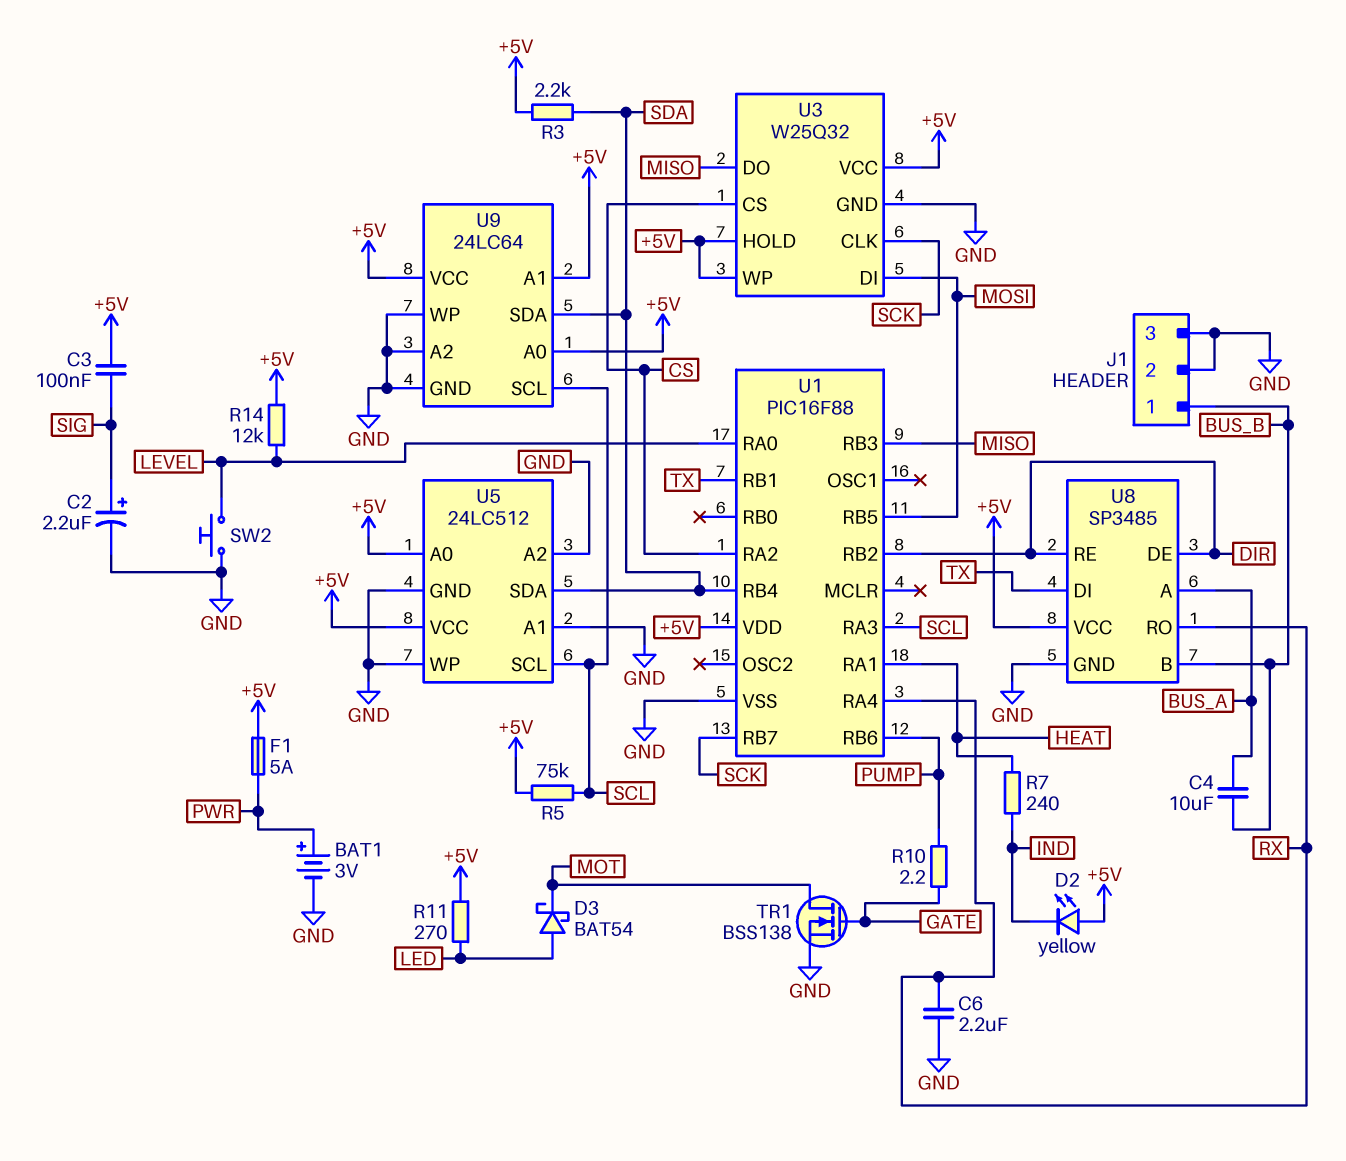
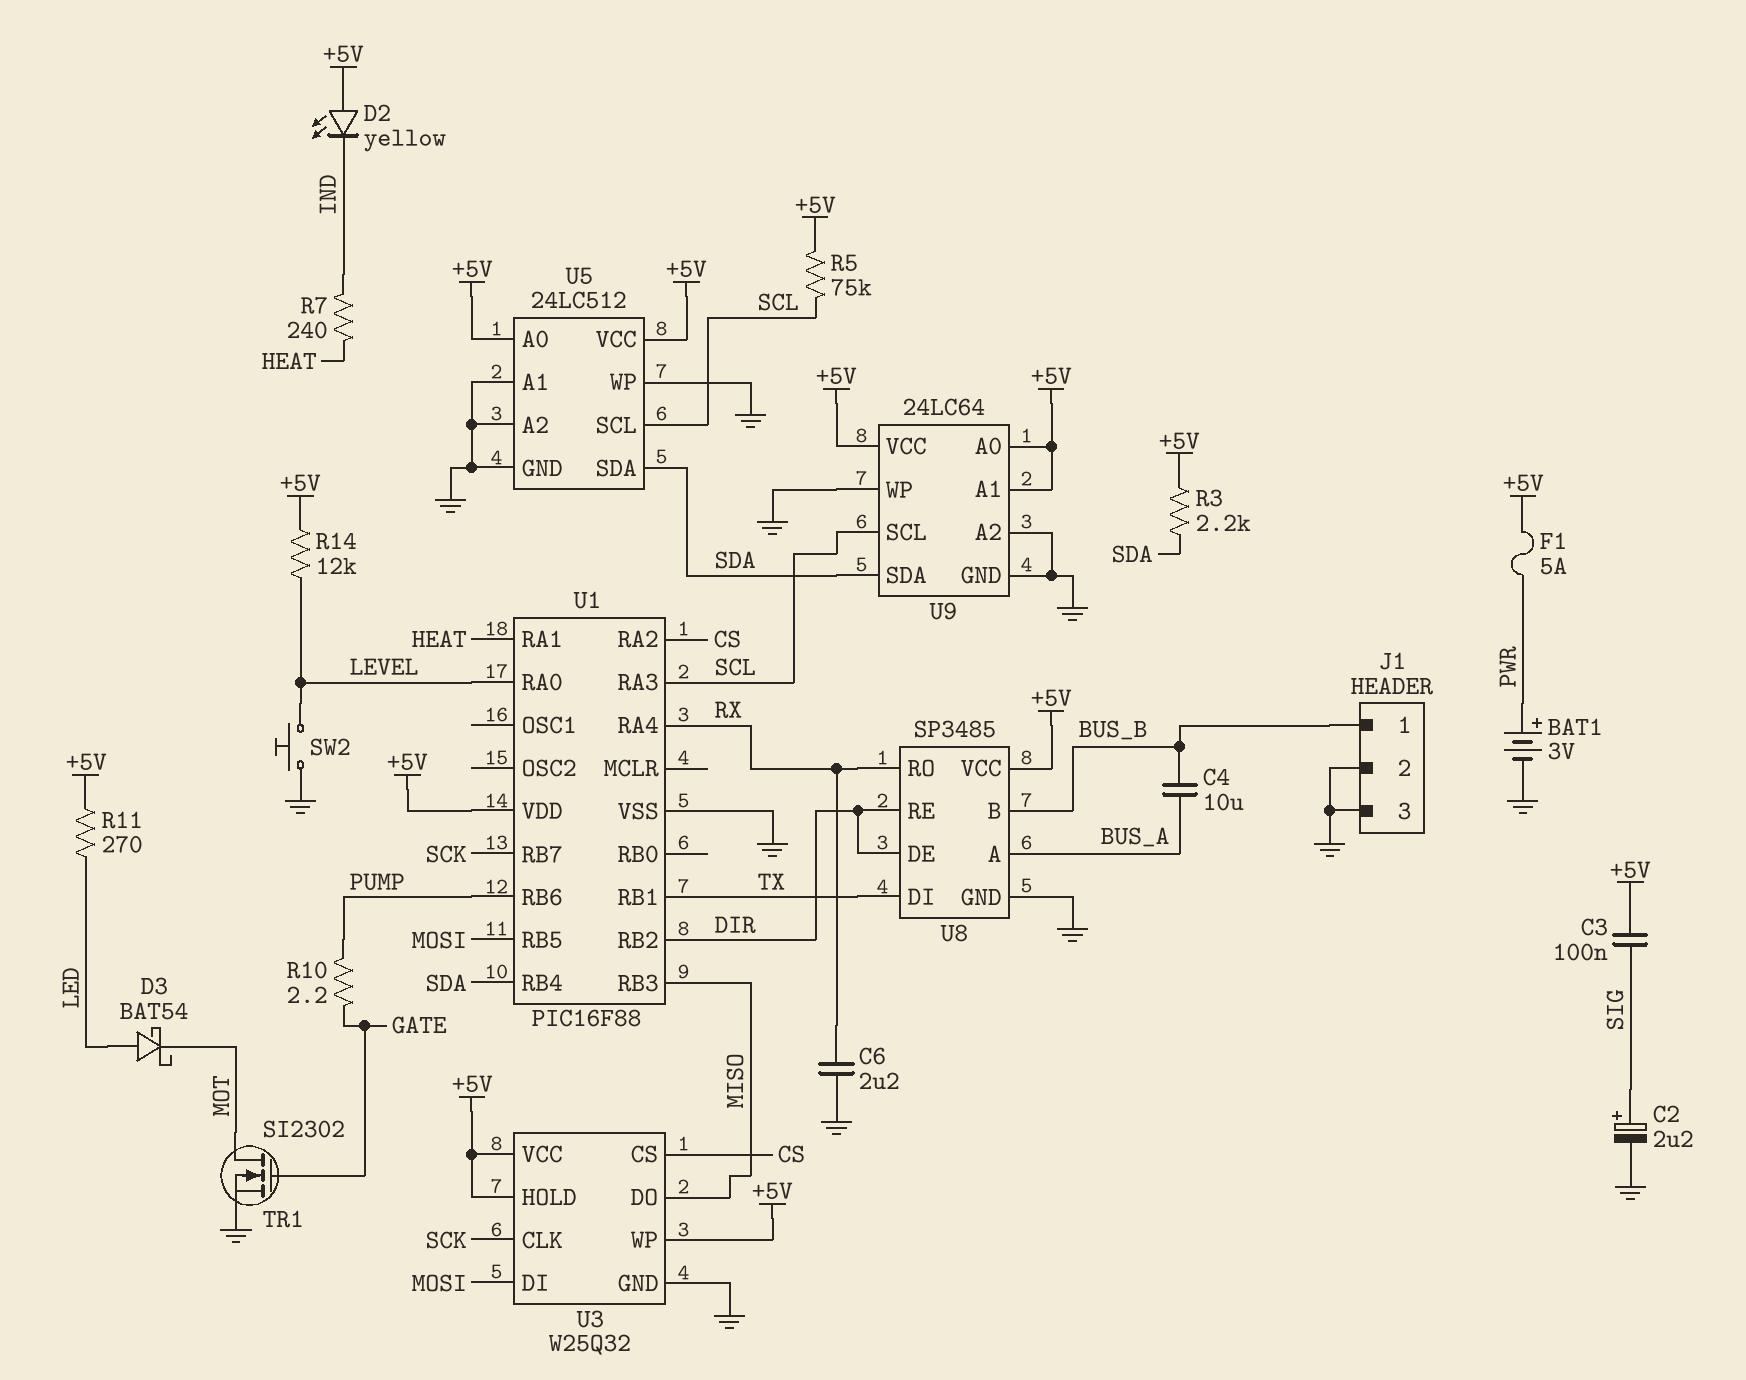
TR1: NMOS BSS138 (G GATE, D MOT, S GND) -> NMOS SI2302 (G GATE, D MOT, S GND)

